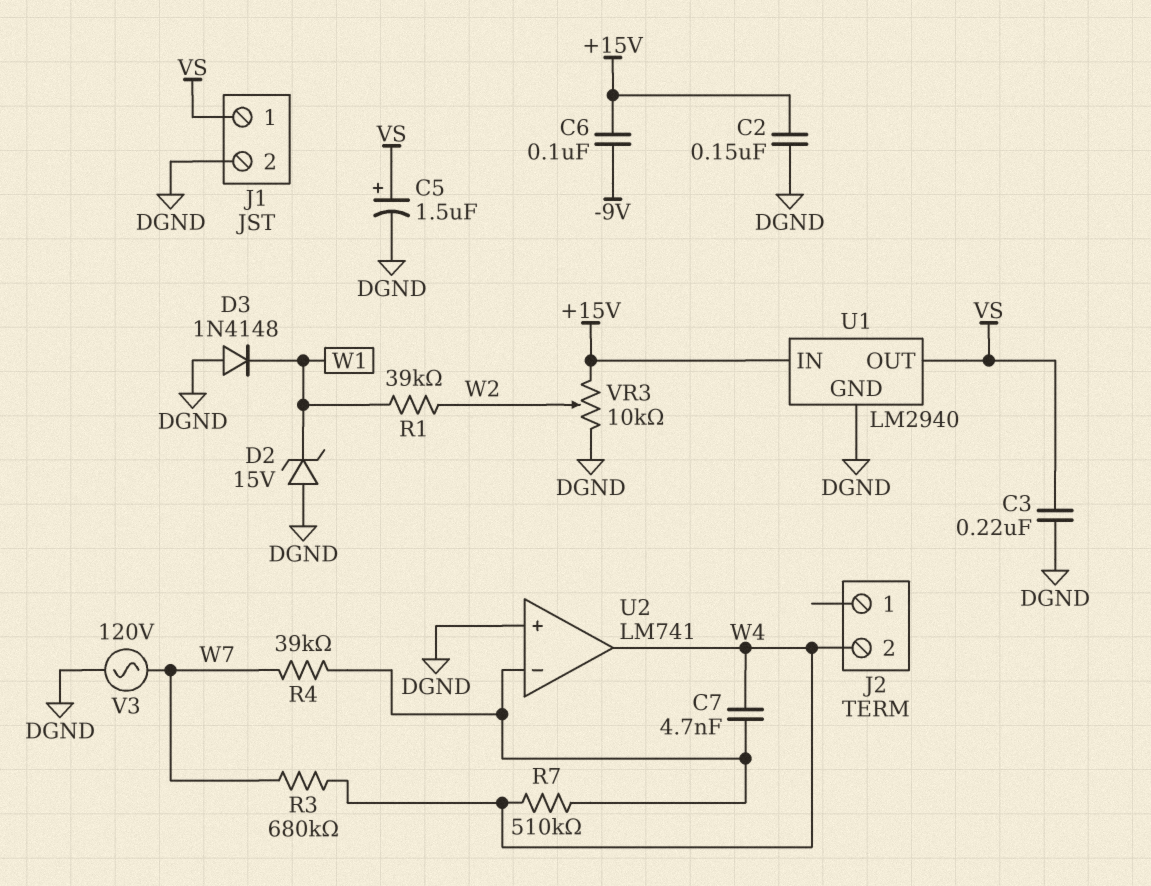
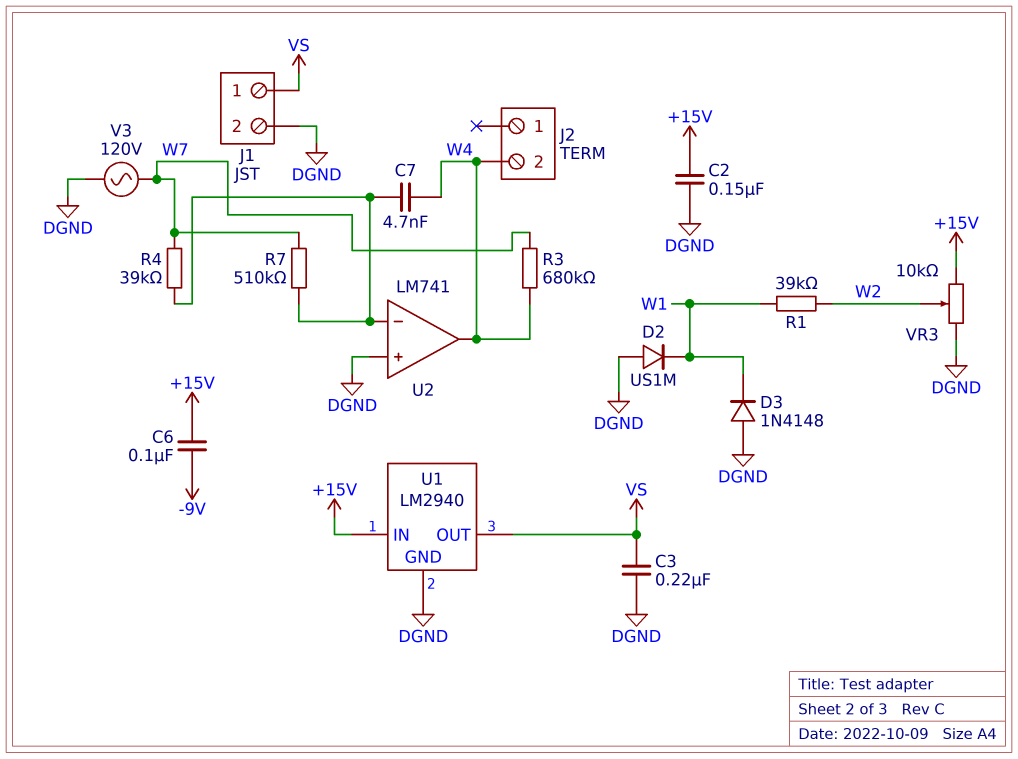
C5: 1.5uF (plus VS, minus DGND) -> none
D2: zener 15V (A DGND, K W1) -> diode US1M (A DGND, K W1)
R7: 510k (U2/in-, W4) -> 510k (U2/in-, W7)

